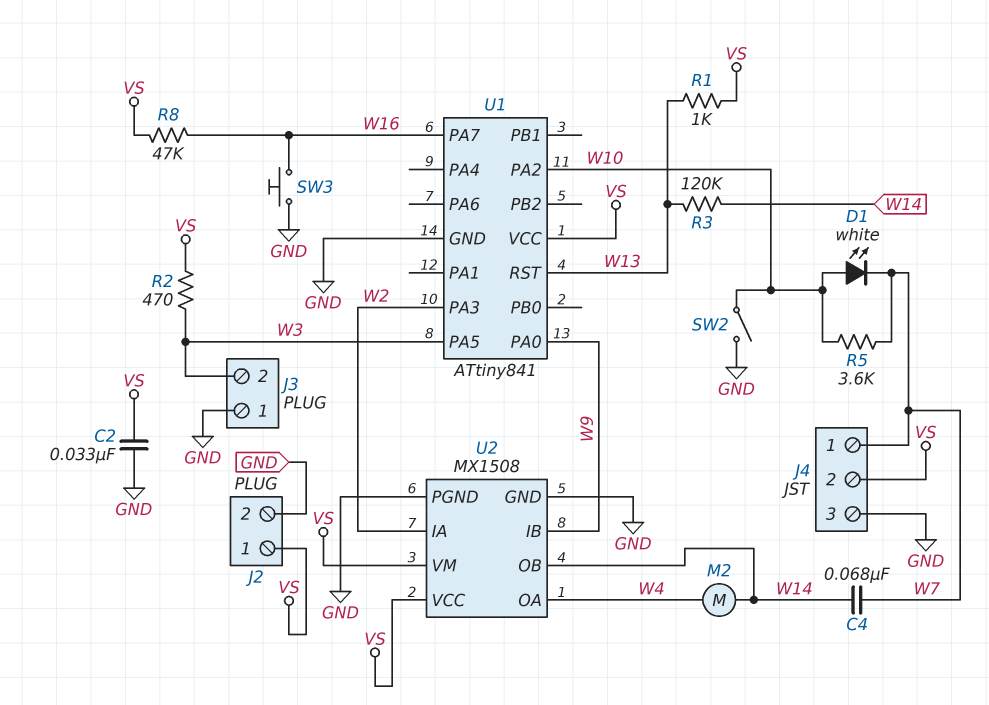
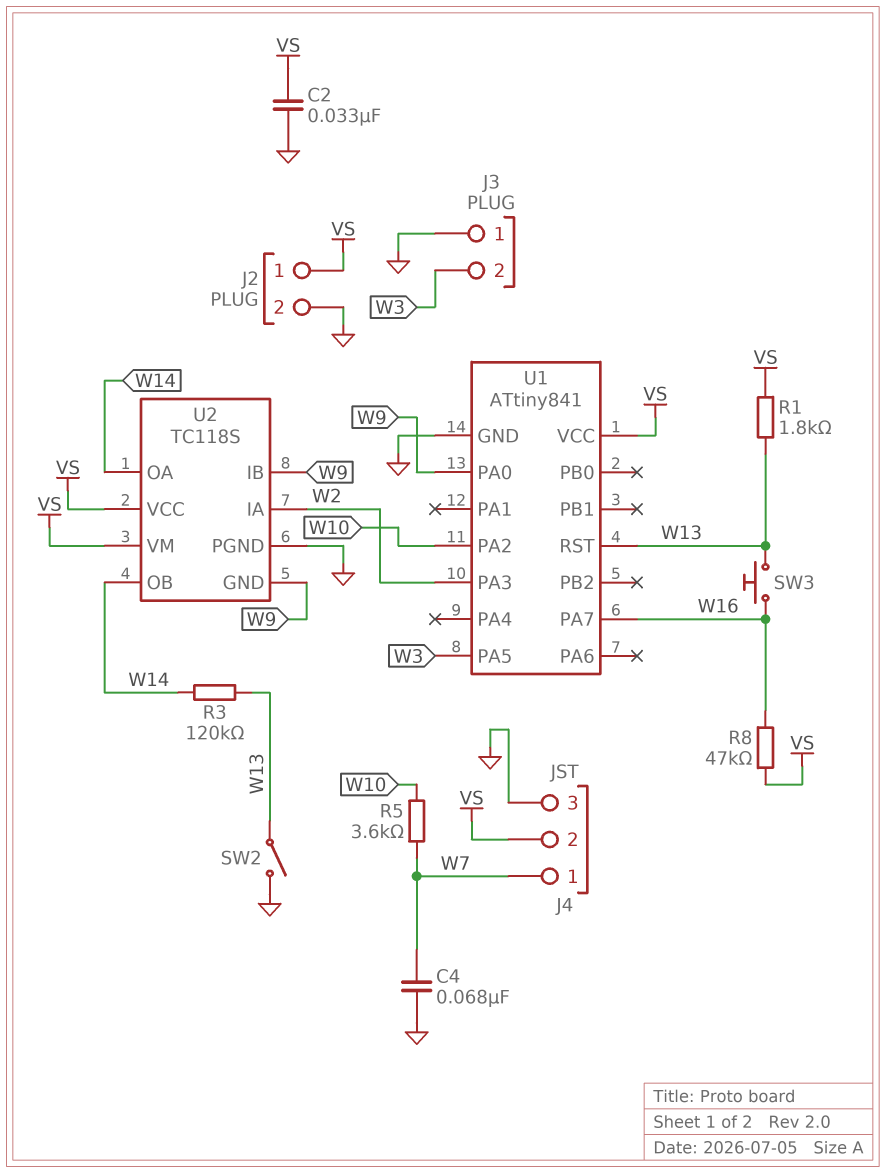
C4: 68nF (W7, W14) -> 68nF (GND, W7)
D1: LED white (A W10, K W7) -> none
M2: motor (W4, W14) -> none
R1: 1k (VS, W13) -> 1.8k (VS, W13)
R2: 470 (VS, W3) -> none
SW2: switch (GND, W10) -> switch (GND, W13)
SW3: button (GND, W16) -> button (W13, W16)
U2: MX1508 -> TC118S
U2 pin GND: GND -> W9
U2 pin OA: W4 -> W14

